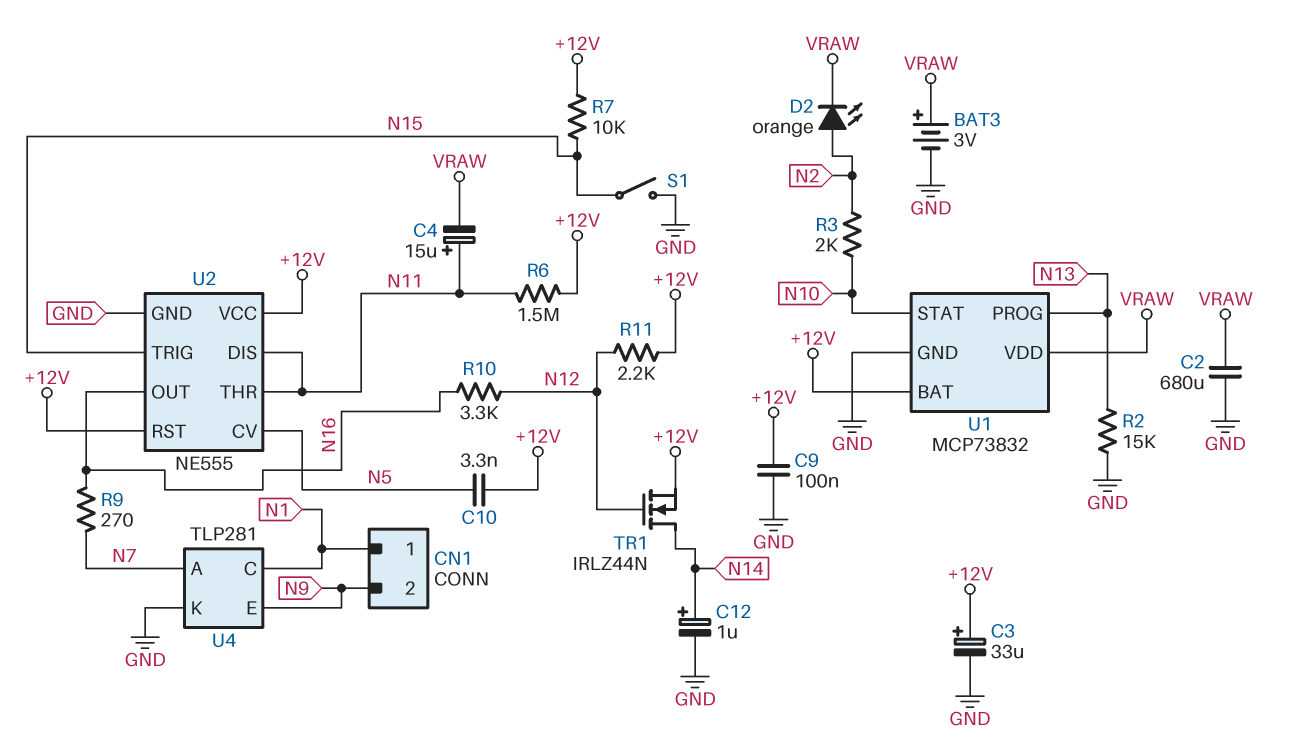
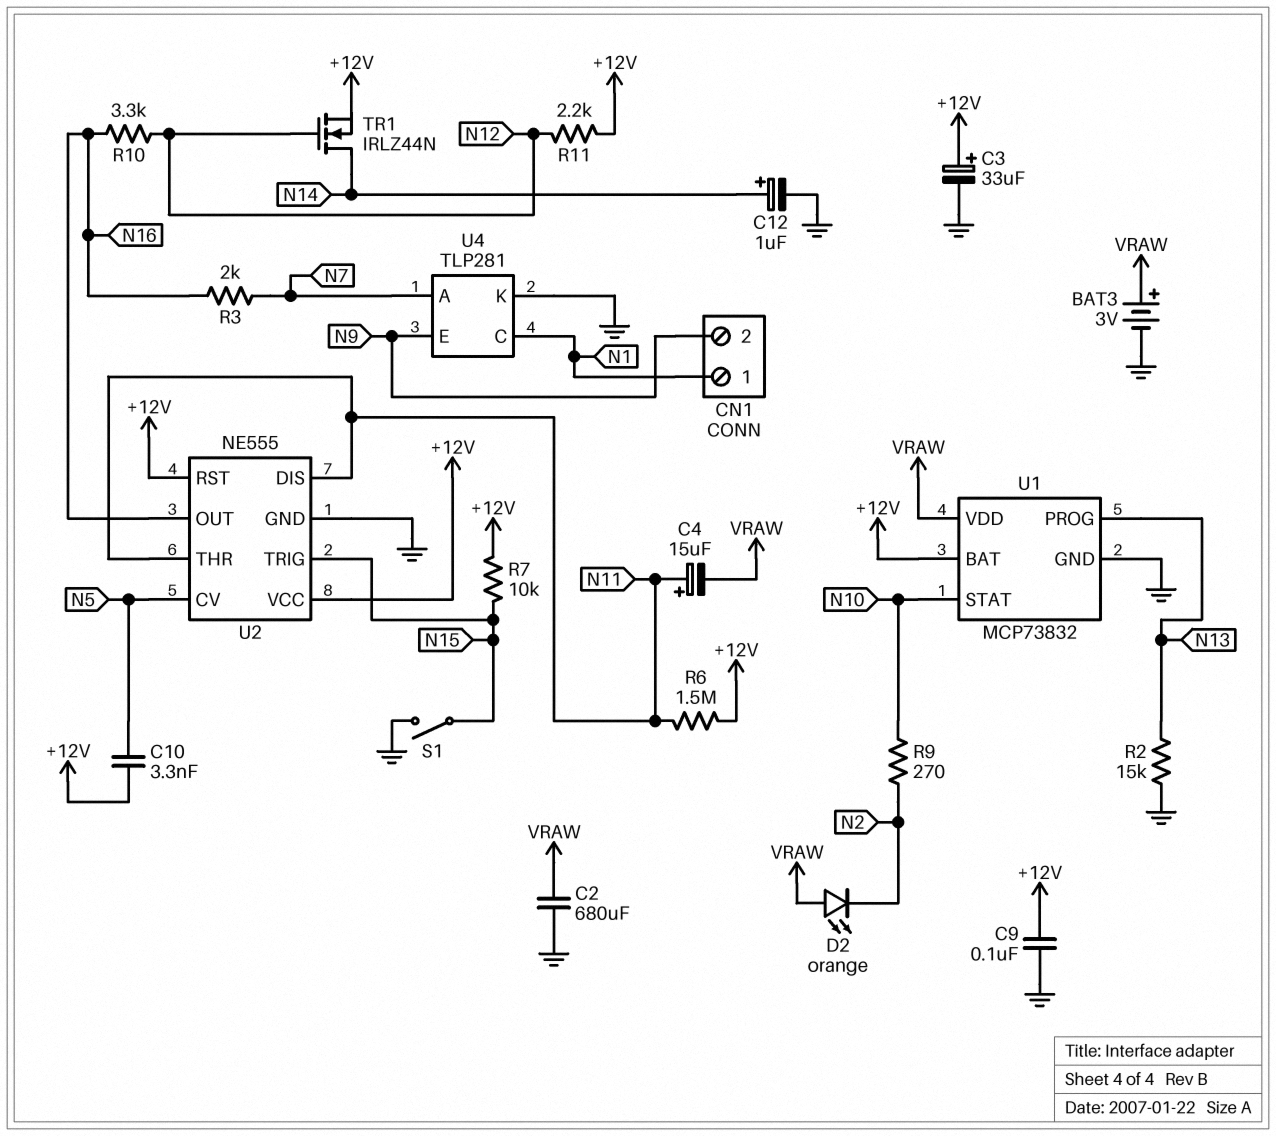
D2: LED orange (A N2, K VRAW) -> LED orange (A VRAW, K N2)
R3: 2k (N2, N10) -> 2k (N7, N16)
R9: 270 (N7, N16) -> 270 (N2, N10)

